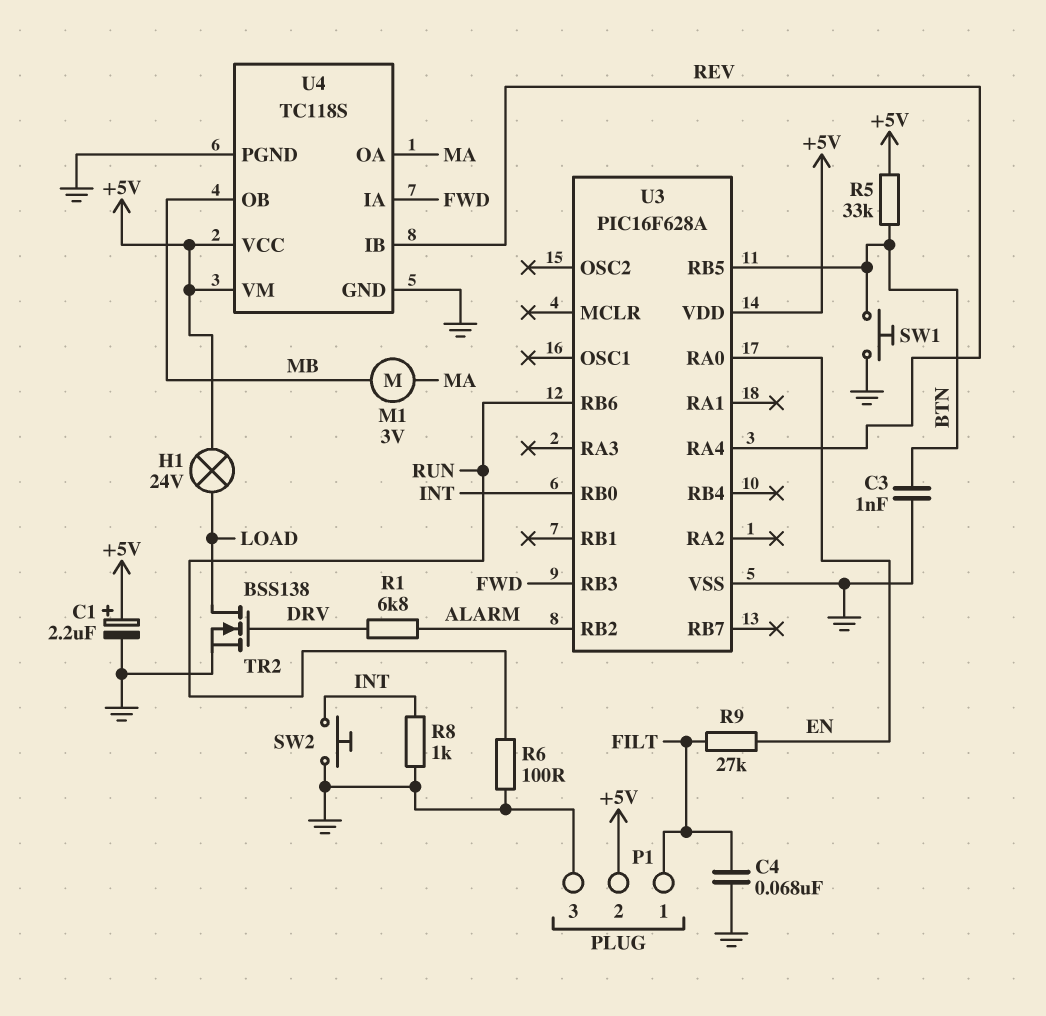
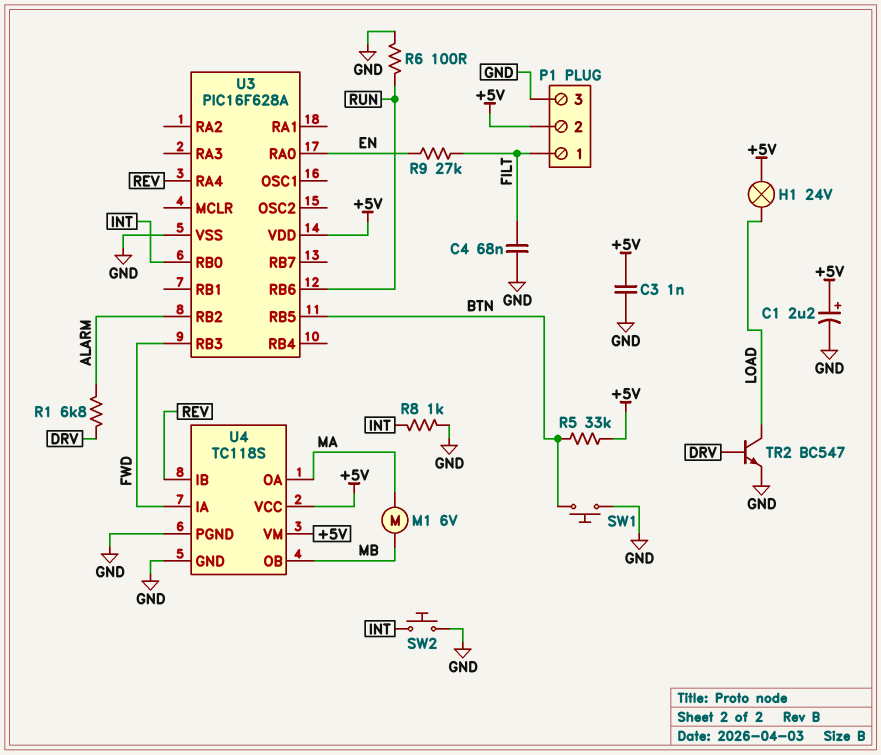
C3: 1nF (BTN, GND) -> 1nF (+5V, GND)
M1: motor 3V (MA, MB) -> motor 6V (MA, MB)
TR2: NMOS BSS138 (G DRV, D LOAD, S GND) -> NPN BC547 (B DRV, C LOAD, E GND)

